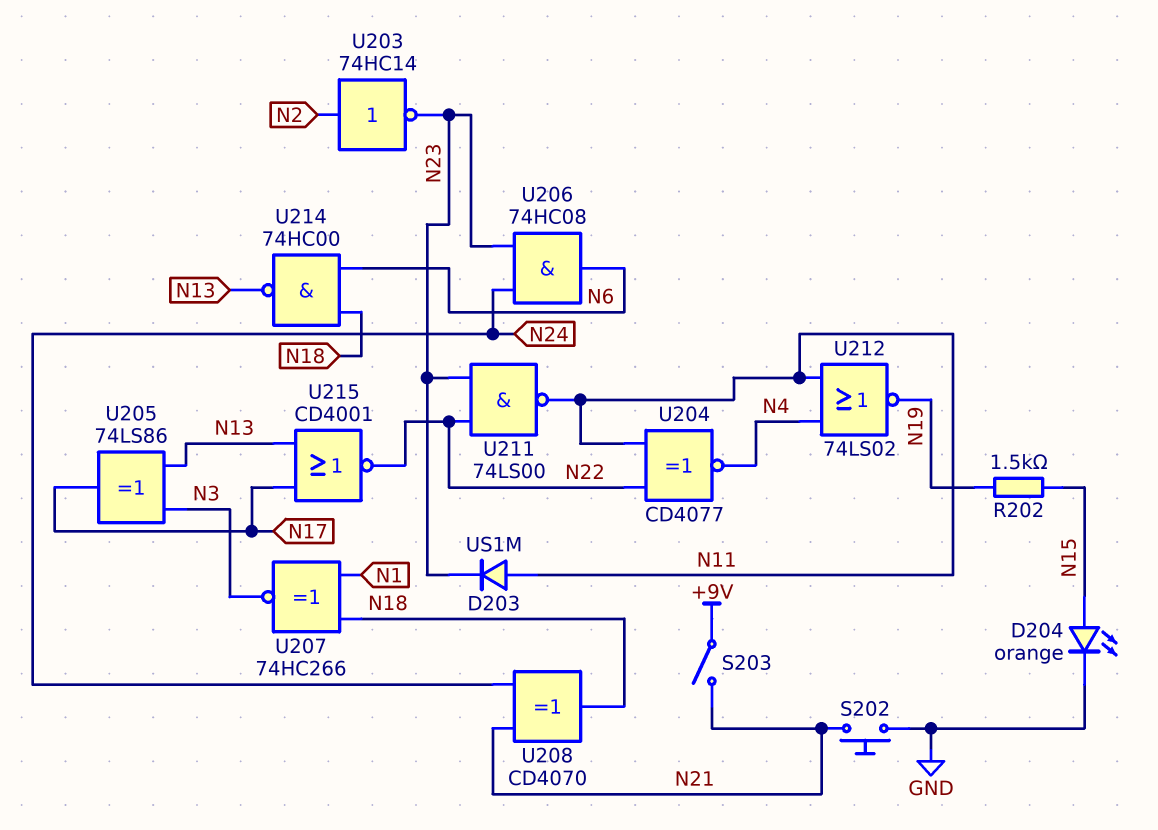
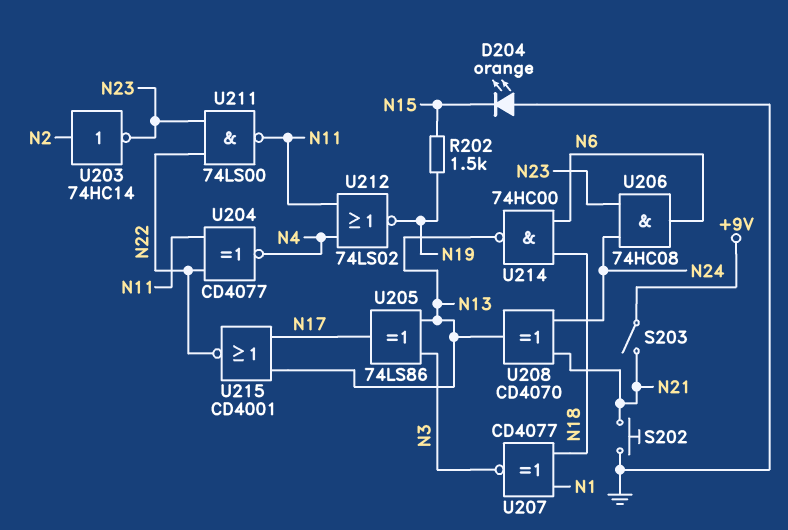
D203: diode US1M (A N11, K N23) -> none
D204: LED orange (A N15, K GND) -> LED orange (A GND, K N15)
U207: XNOR 74HC266 (in N1, in N18, out N3) -> XNOR CD4077 (in N1, in N18, out N3)
U208: XOR CD4070 (in N21, in N24, out N18) -> XOR CD4070 (in N21, in N24, out N13)

